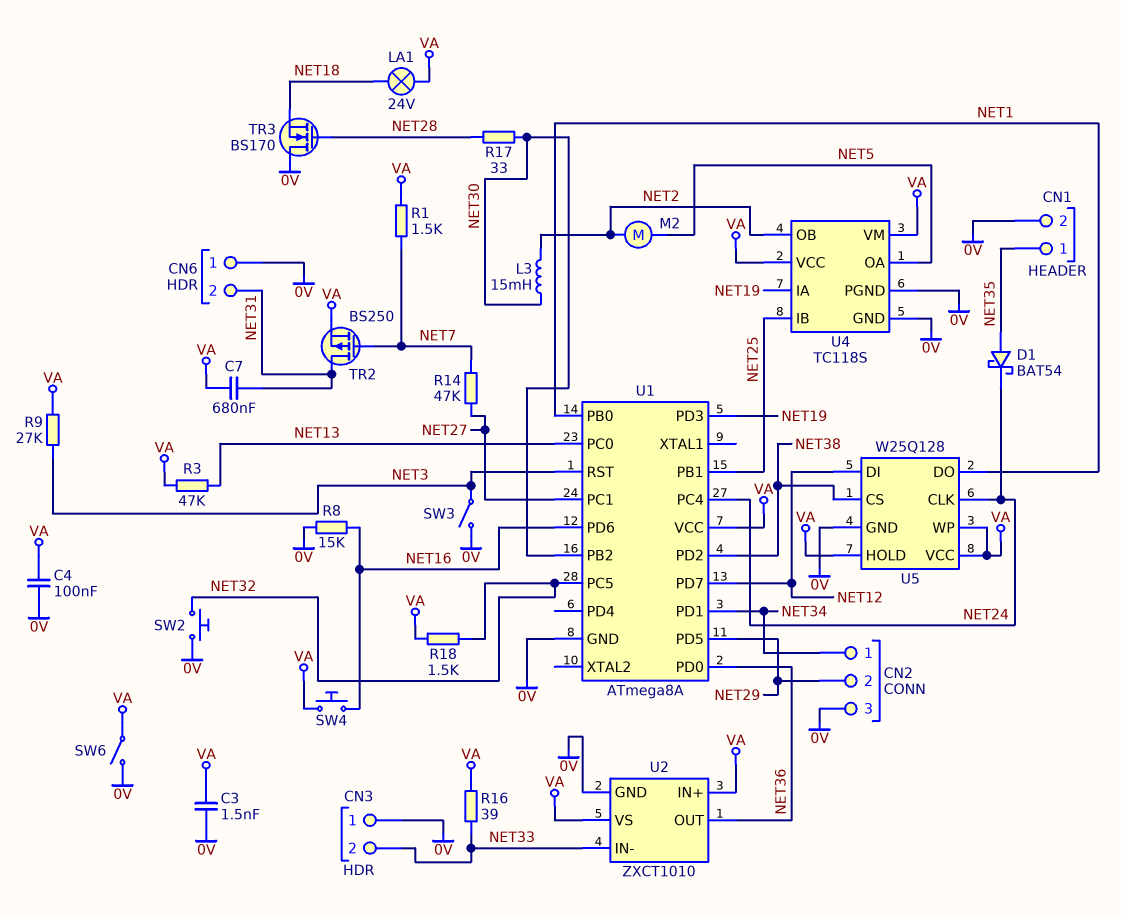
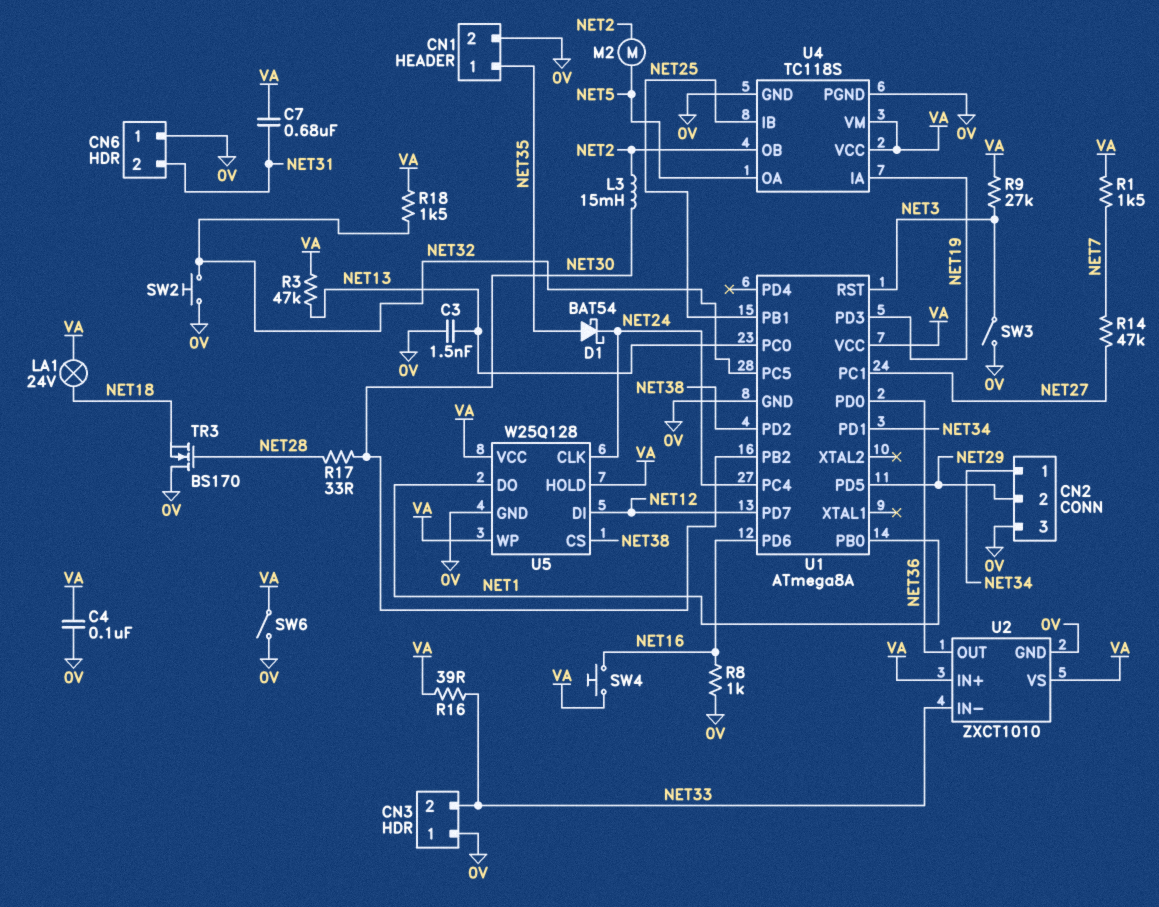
C3: 1.5nF (0V, VA) -> 1.5nF (0V, NET13)
R8: 15k (0V, NET16) -> 1k (0V, NET16)
TR2: PMOS BS250 (G NET7, D NET31, S VA) -> none

